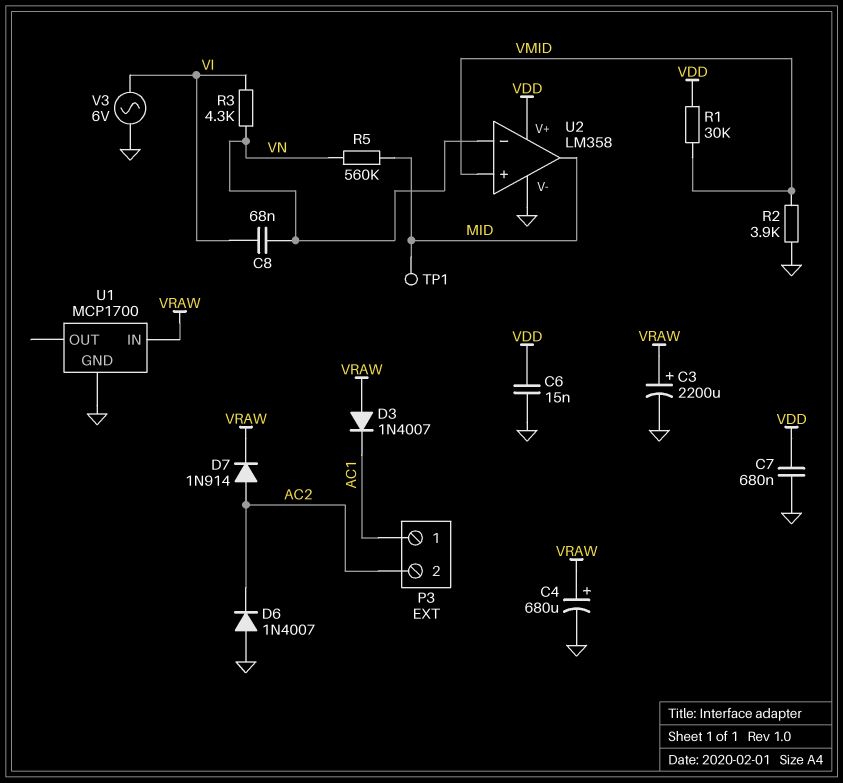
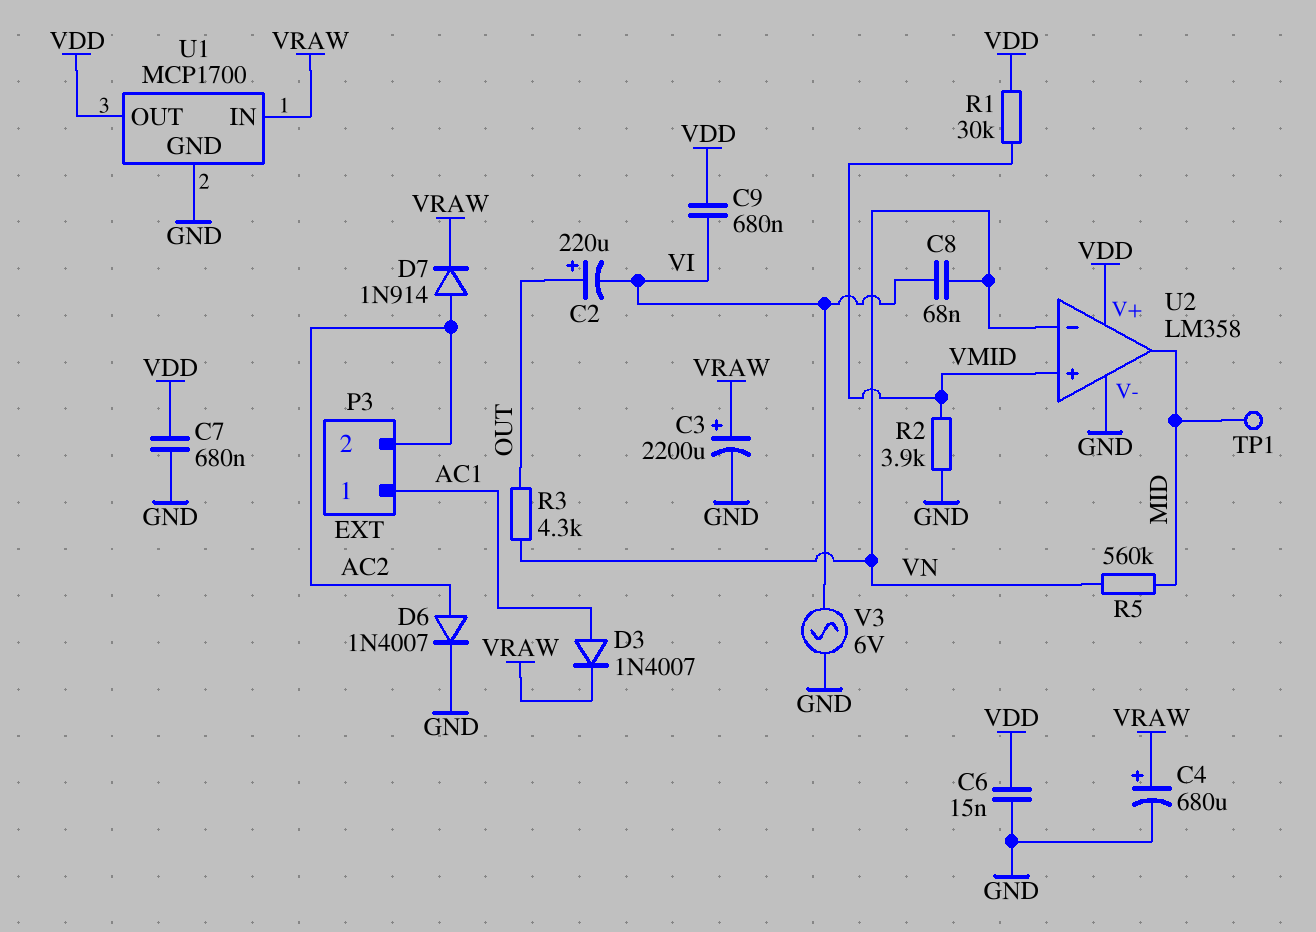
C2: none -> 220uF (plus OUT, minus VI)
C9: none -> 680nF (VDD, VI)
D3: diode 1N4007 (A VRAW, K AC1) -> diode 1N4007 (A AC1, K VRAW)
D6: diode 1N4007 (A GND, K AC2) -> diode 1N4007 (A AC2, K GND)
R3: 4.3k (VI, VN) -> 4.3k (OUT, VN)
U1 pin OUT: none -> VDD

